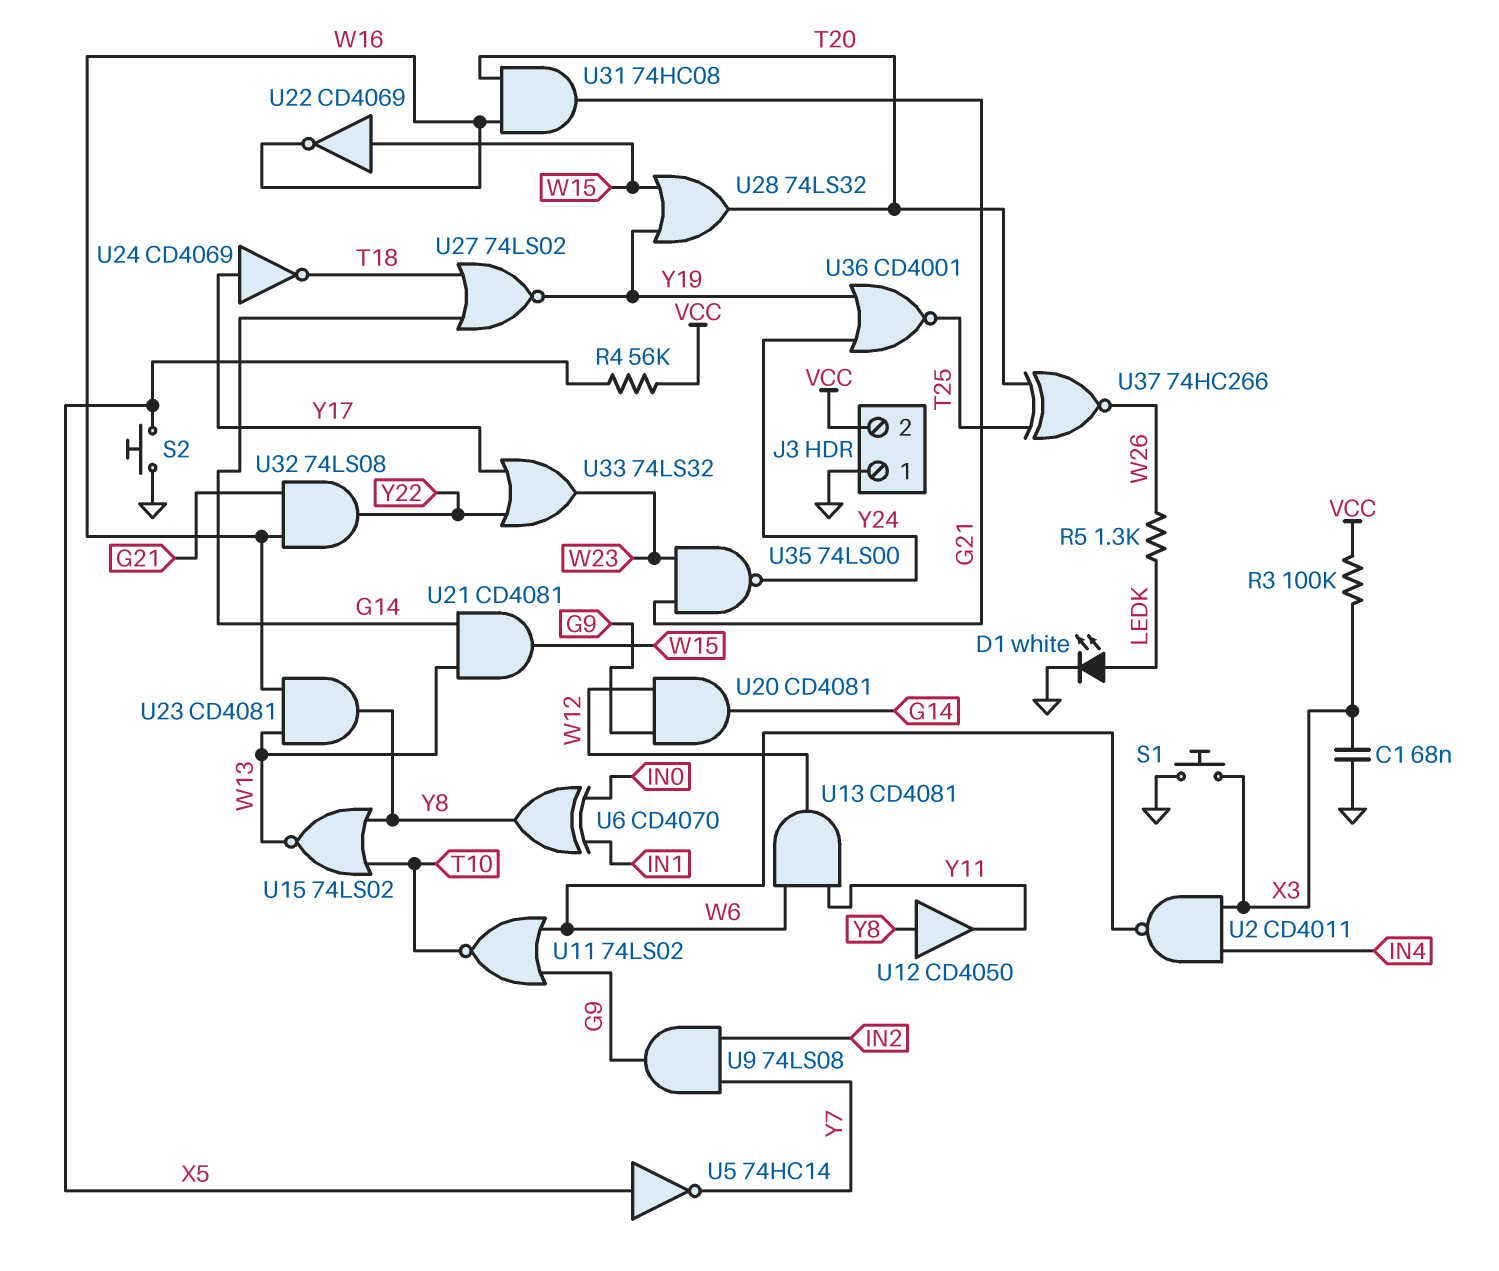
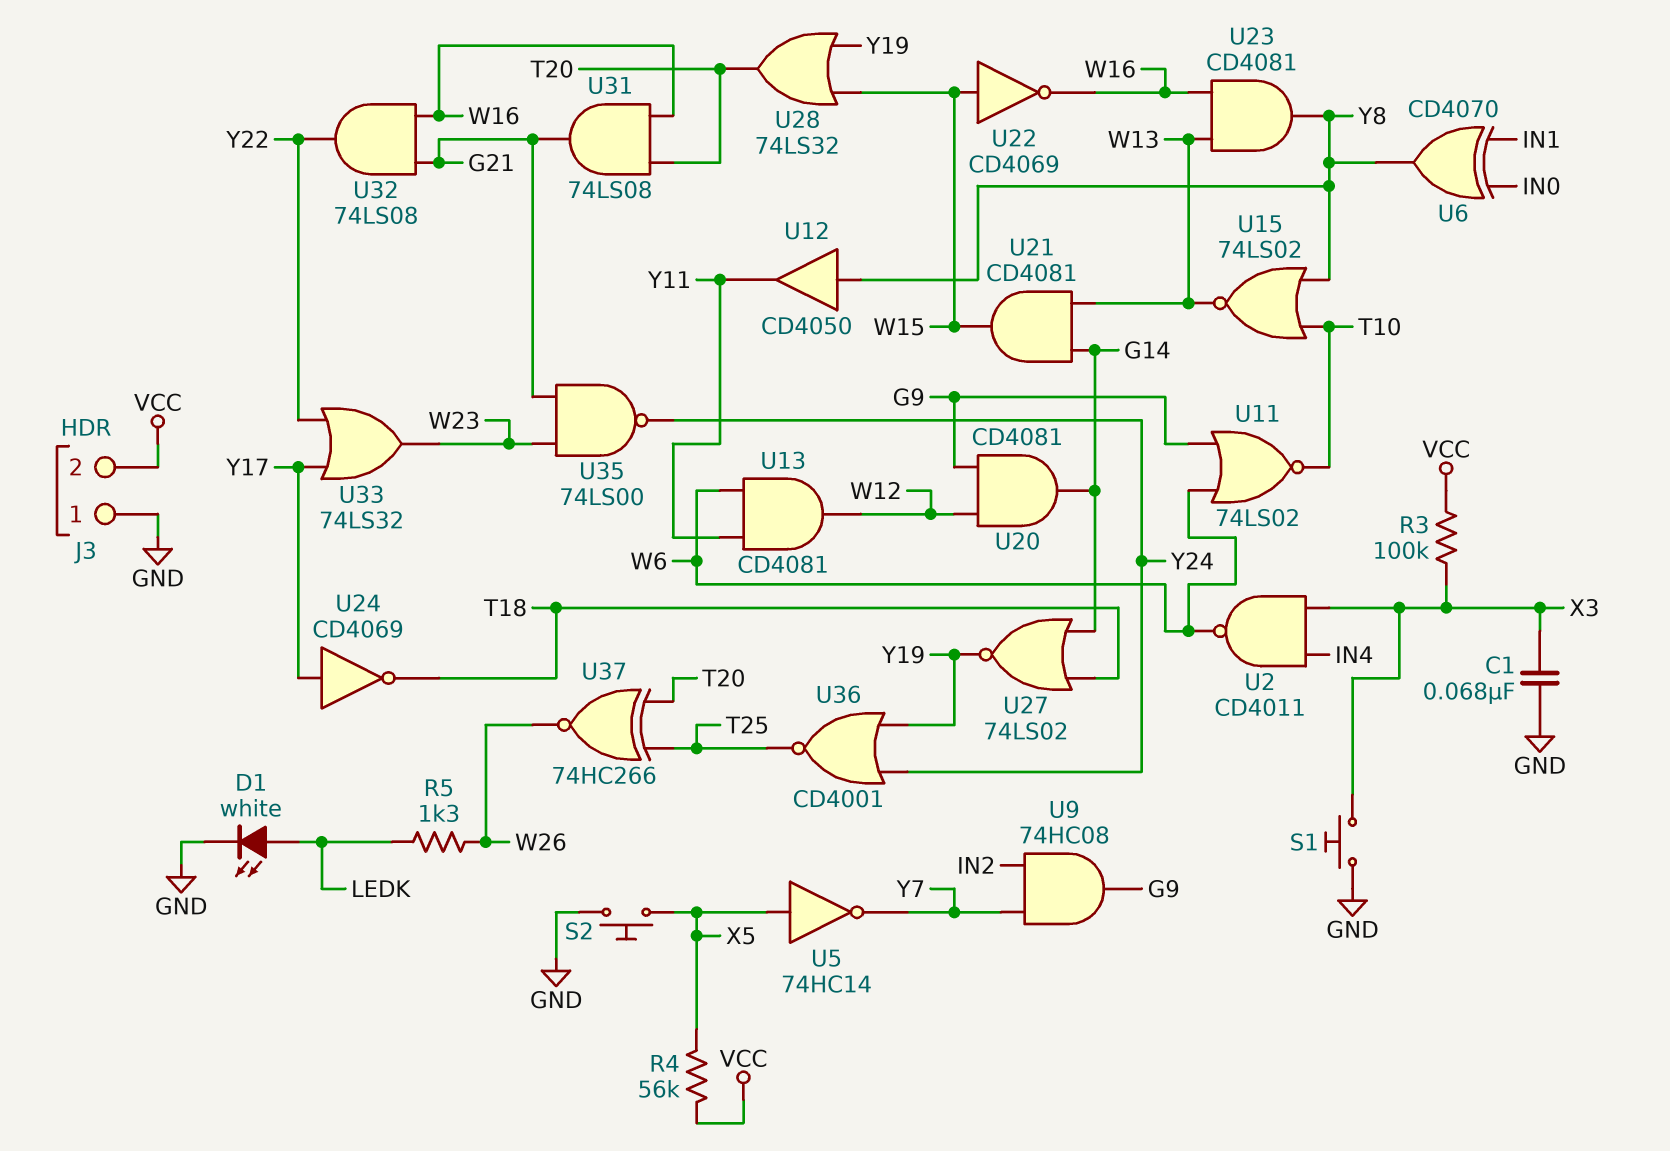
U9: AND 74LS08 (in IN2, in Y7, out G9) -> AND 74HC08 (in IN2, in Y7, out G9)
U31: AND 74HC08 (in T20, in W16, out G21) -> AND 74LS08 (in T20, in W16, out G21)

